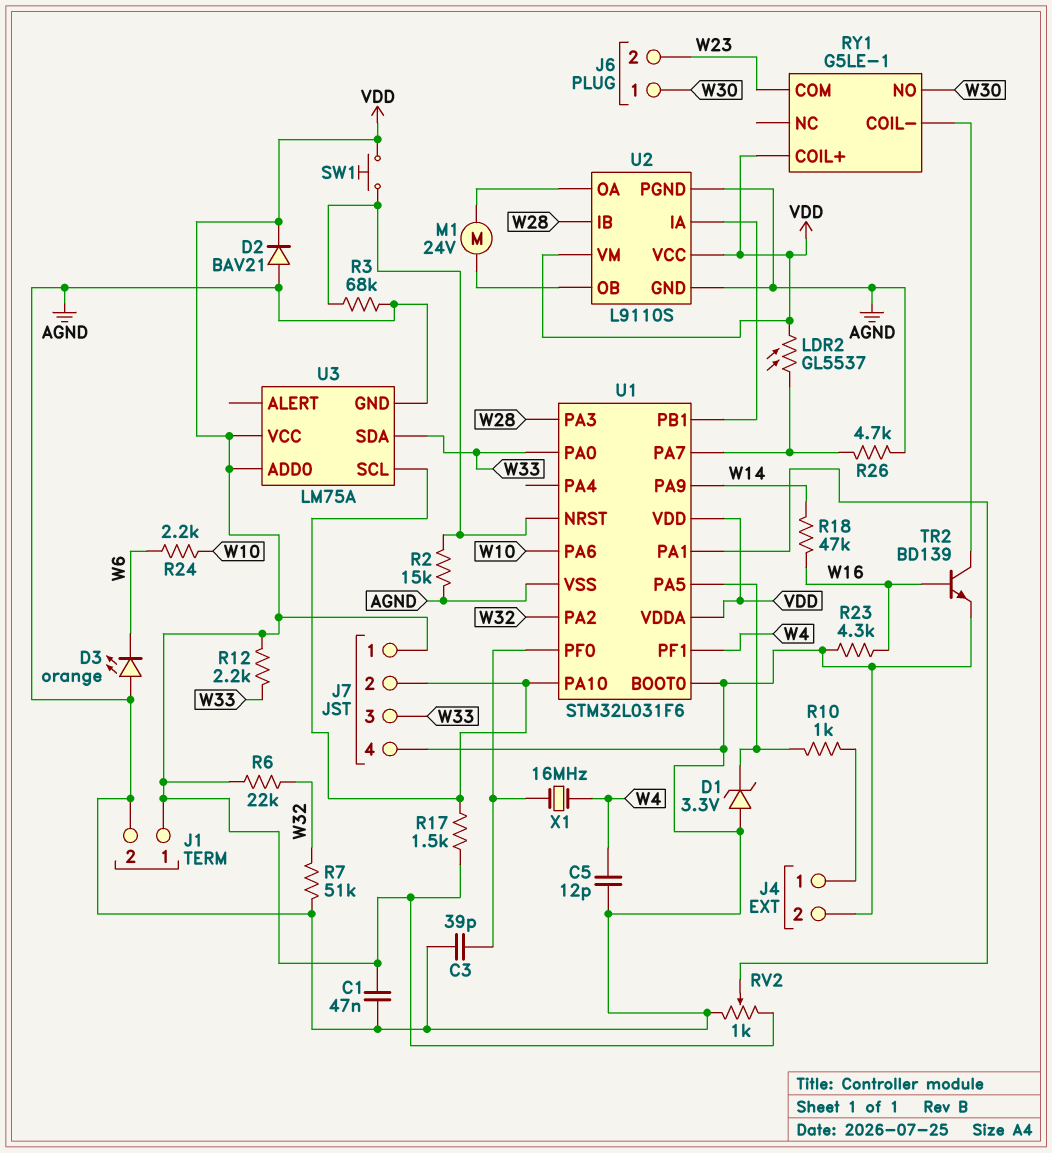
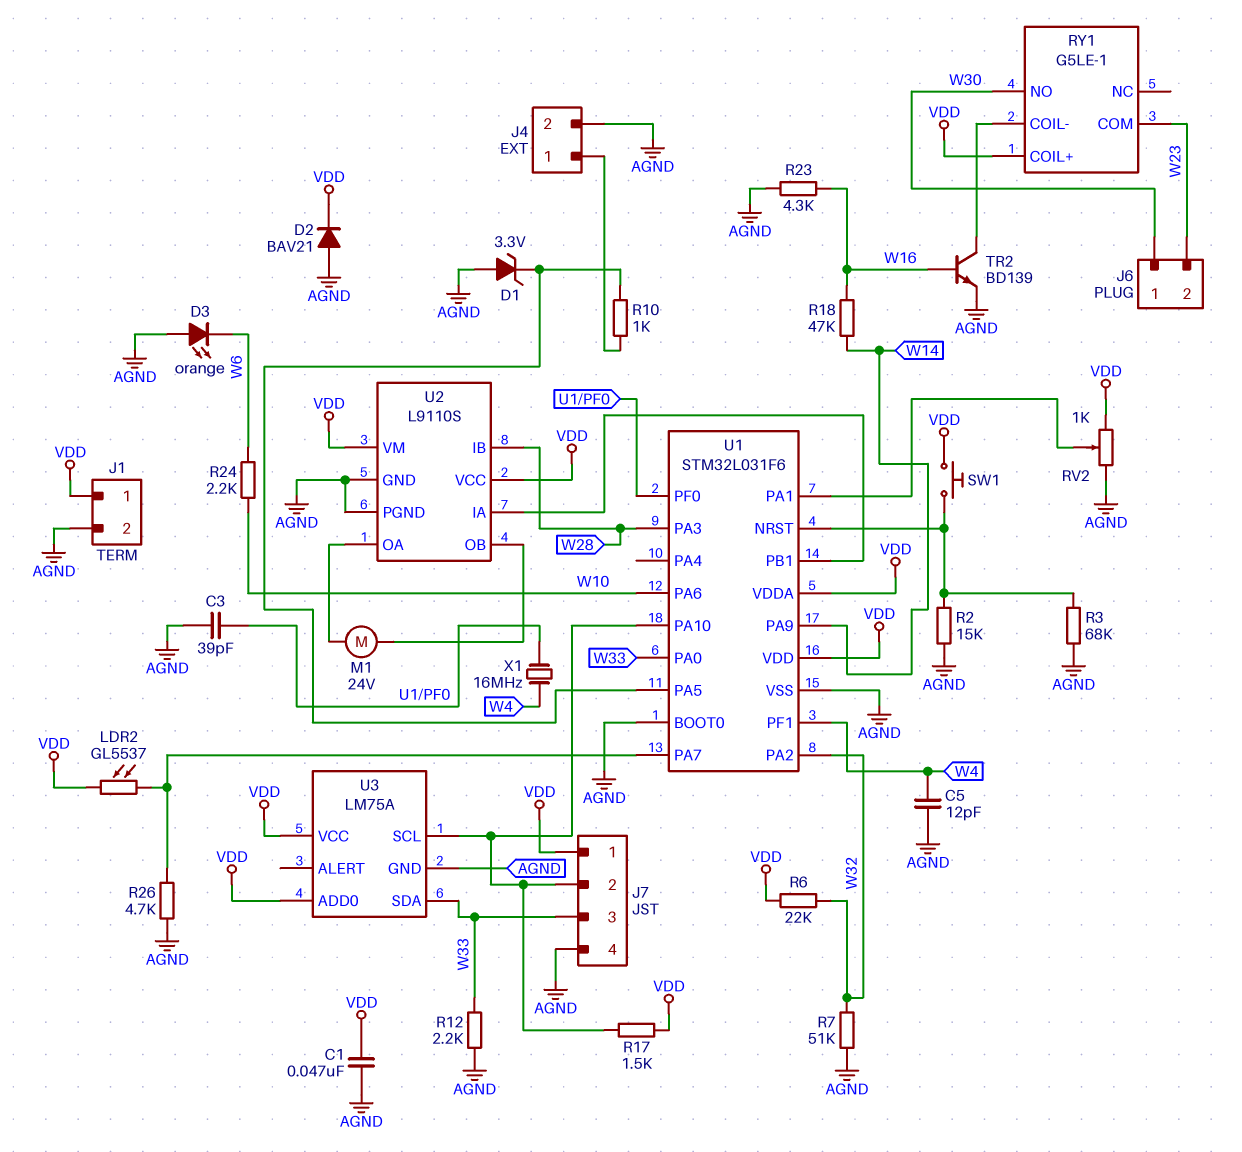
R12: 2.2k (VDD, W33) -> 2.2k (AGND, W33)

